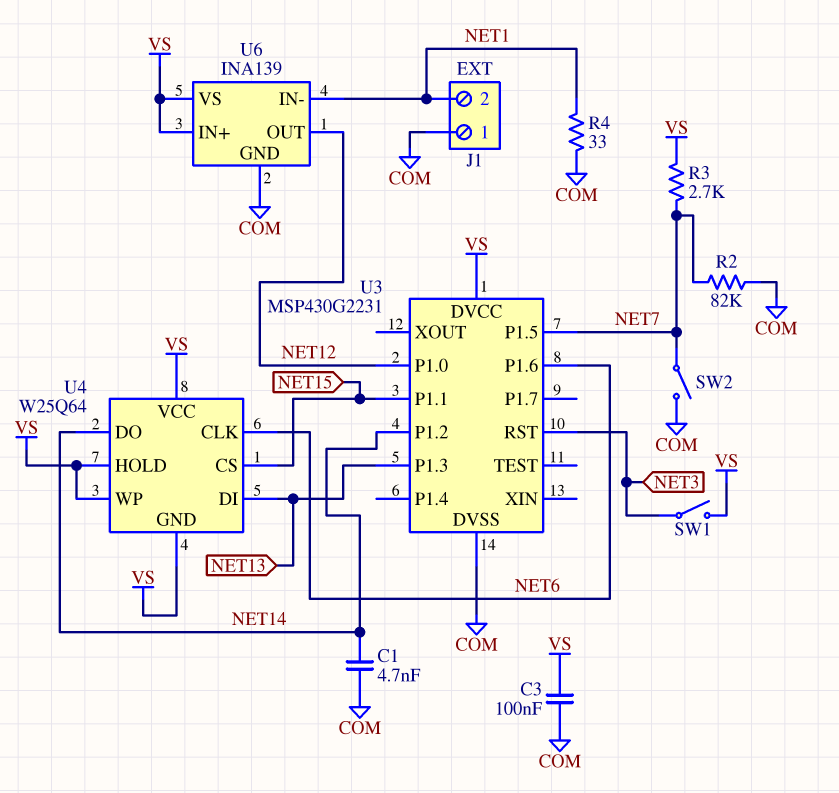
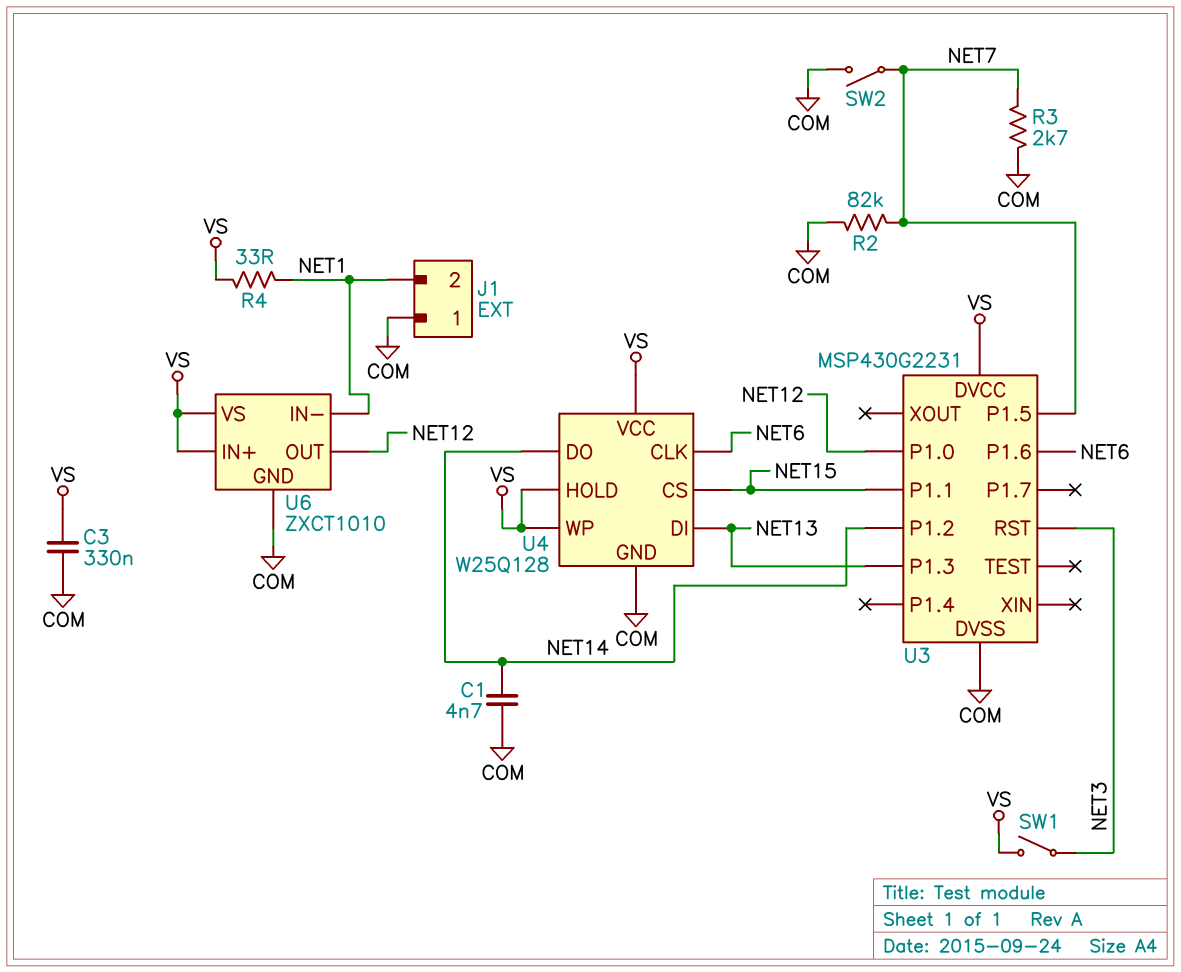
C3: 100nF (COM, VS) -> 330nF (COM, VS)
R3: 2.7k (NET7, VS) -> 2.7k (COM, NET7)
R4: 33 (COM, NET1) -> 33 (NET1, VS)
U4: W25Q64 -> W25Q128
U4 pin GND: VS -> COM
U6: INA139 -> ZXCT1010

